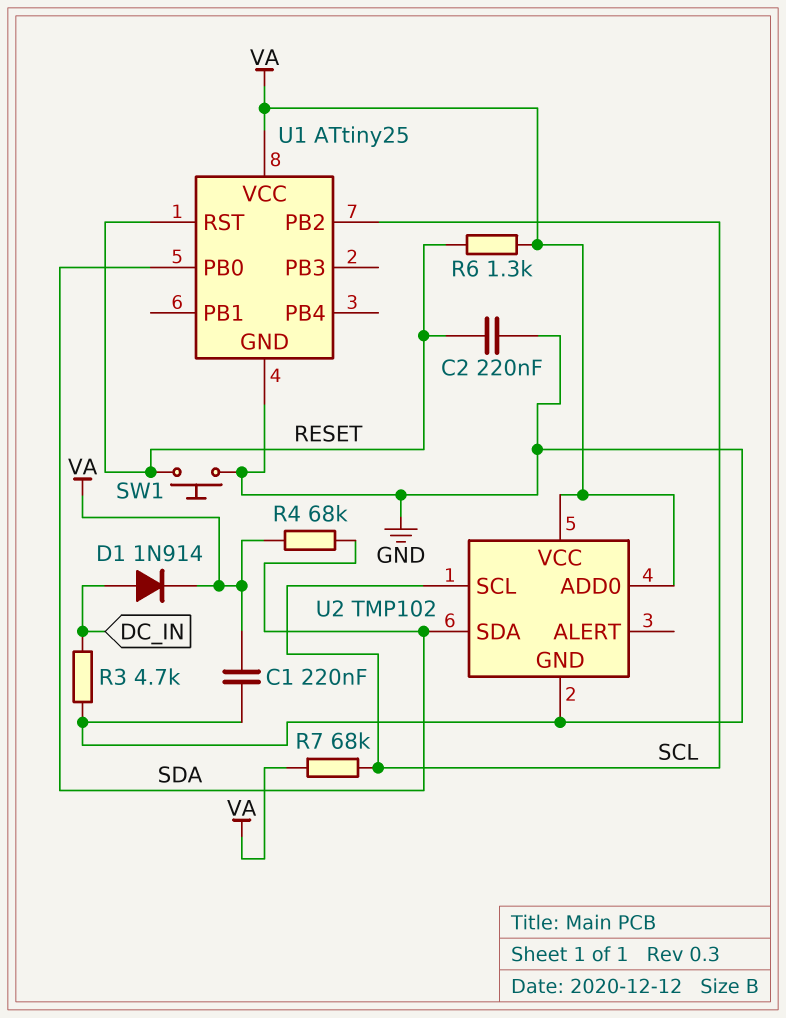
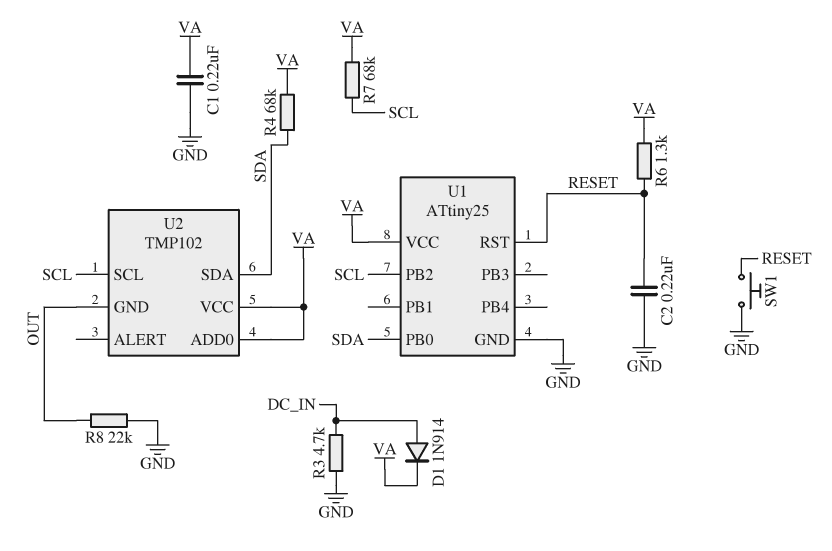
R8: none -> 22k (GND, OUT)
U2 pin GND: GND -> OUT

